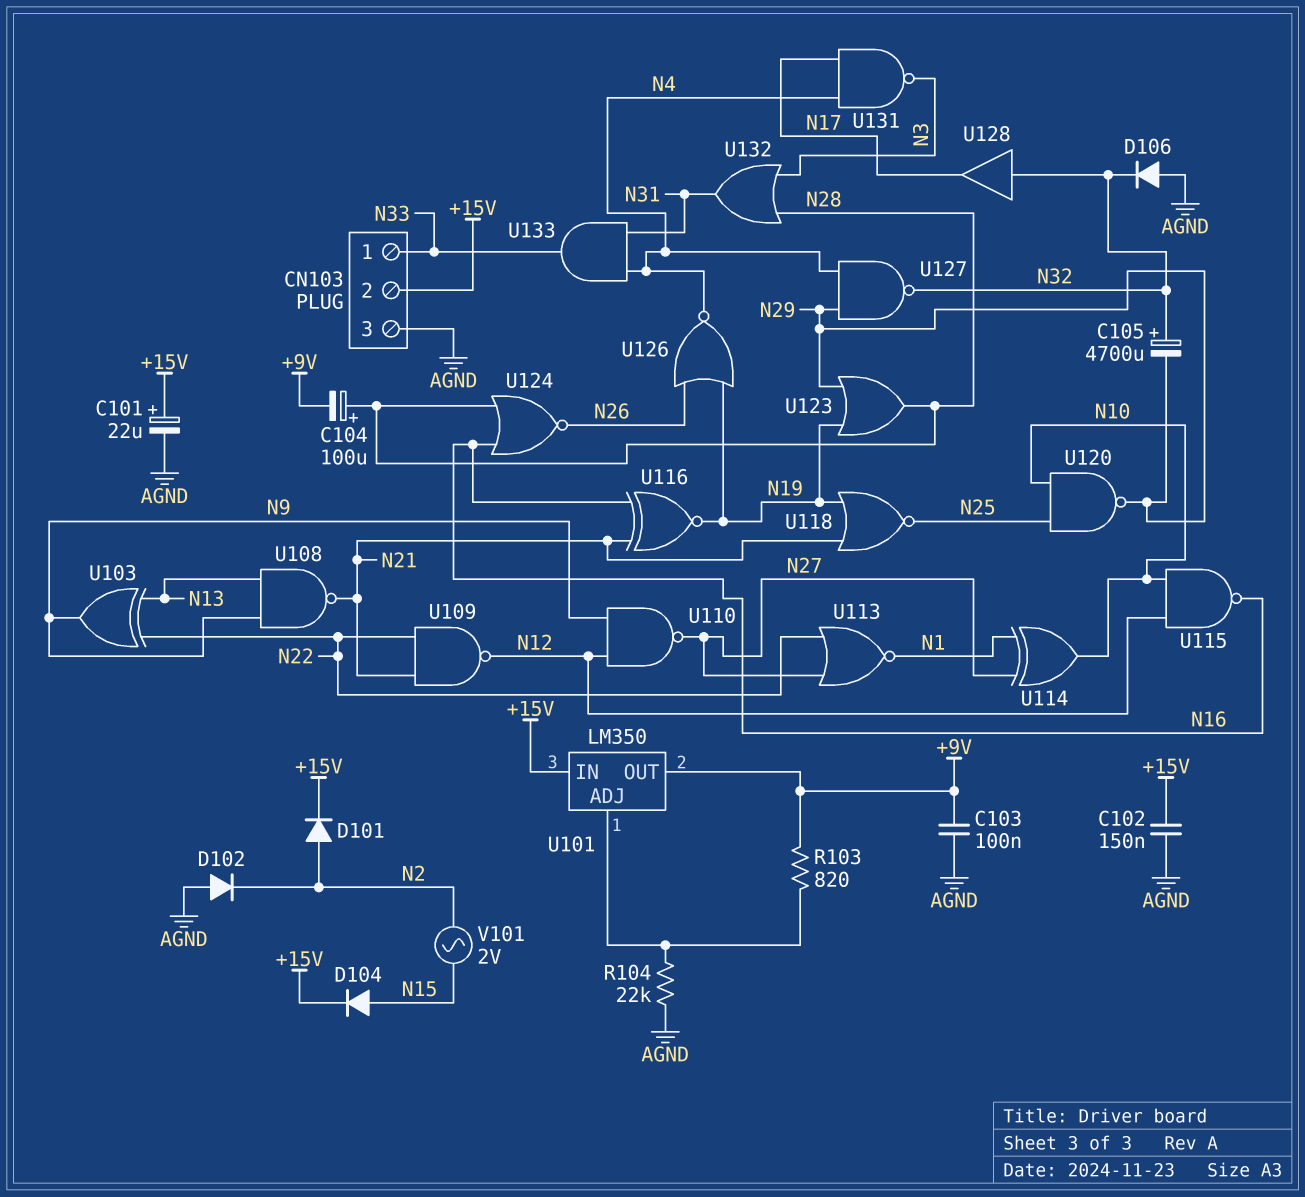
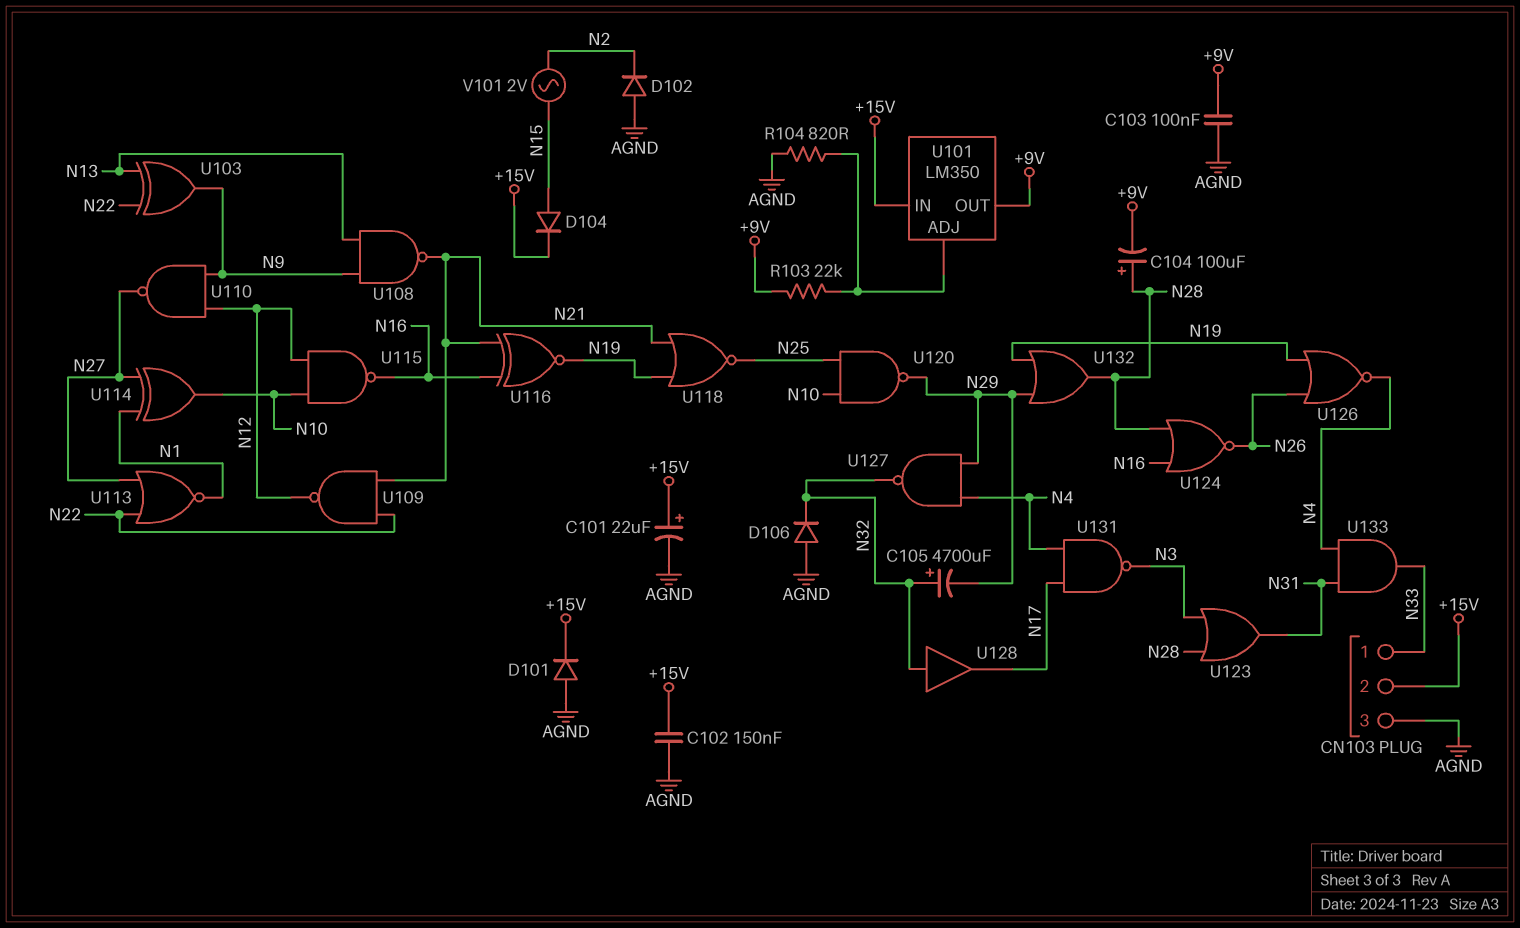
D101: diode (A N2, K +15V) -> diode (A AGND, K +15V)
R103: 820 (+9V, U101/ADJ) -> 22k (+9V, U101/ADJ)
R104: 22k (AGND, U101/ADJ) -> 820 (AGND, U101/ADJ)
U123: OR (in N19, in N29, out N28) -> OR (in N3, in N28, out N31)
U132: OR (in N3, in N28, out N31) -> OR (in N19, in N29, out N28)

